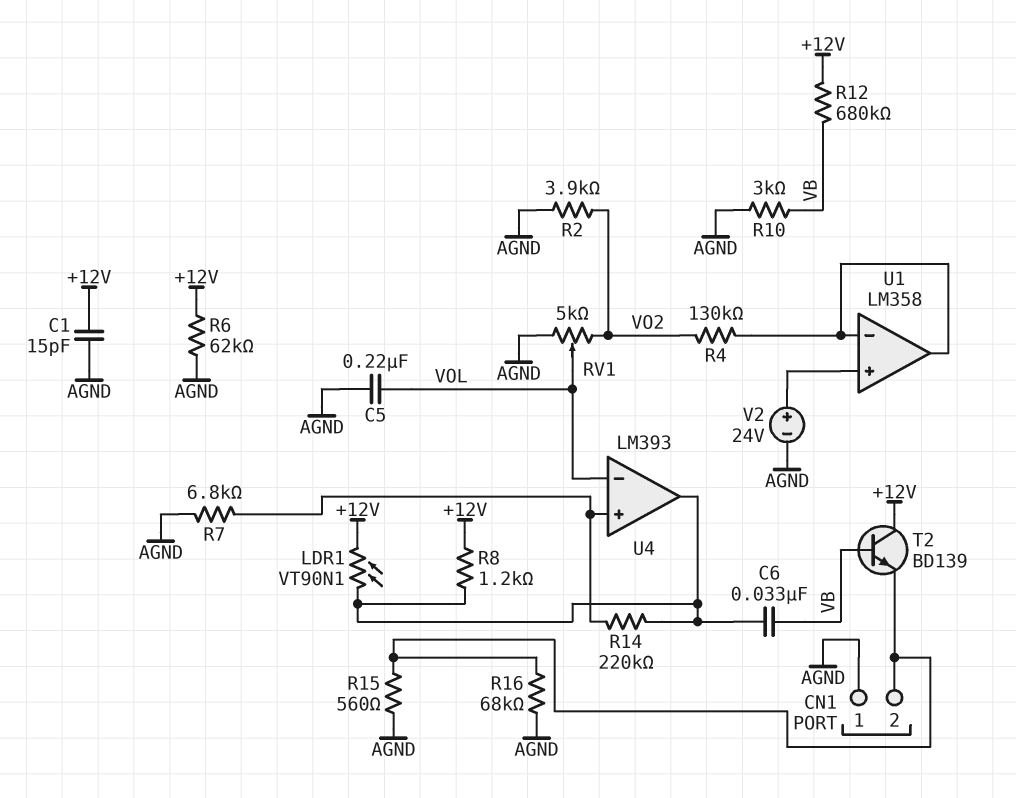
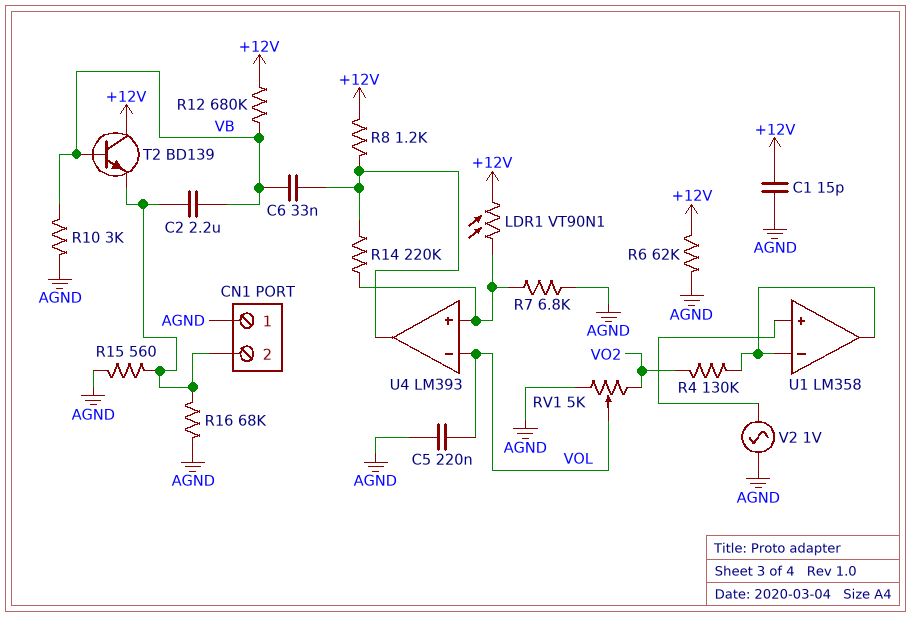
C2: none -> 2.2uF (CN1/2, VB)
LDR1: VT90N1 (+12V, U4/out) -> VT90N1 (+12V, U4/in+)
R2: 3.9k (AGND, VO2) -> none
V2: 24V (plus U1/in+, minus AGND) -> AC 1V (AGND, U1/in+)

